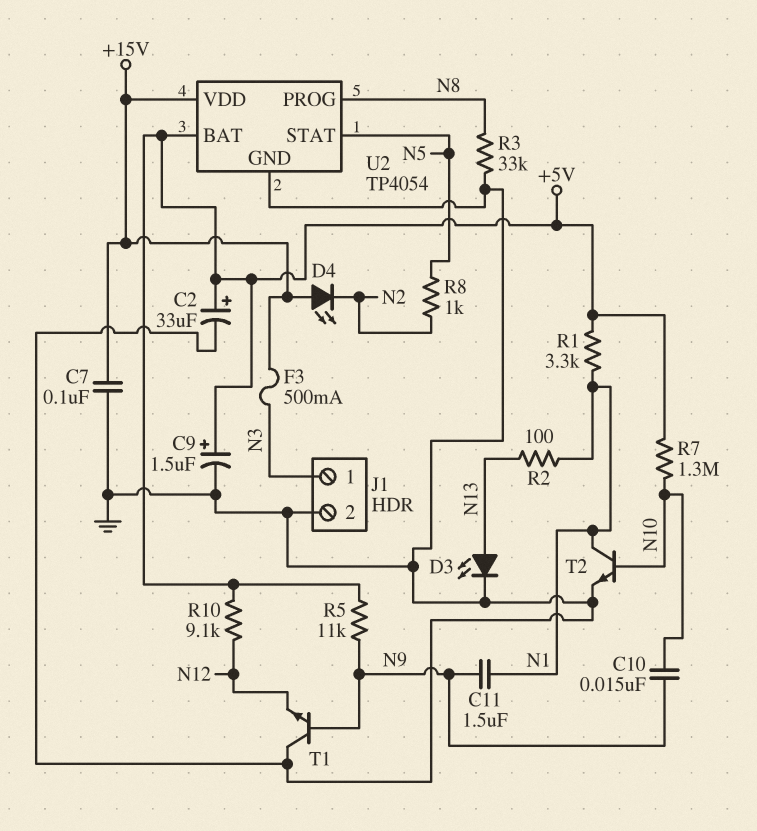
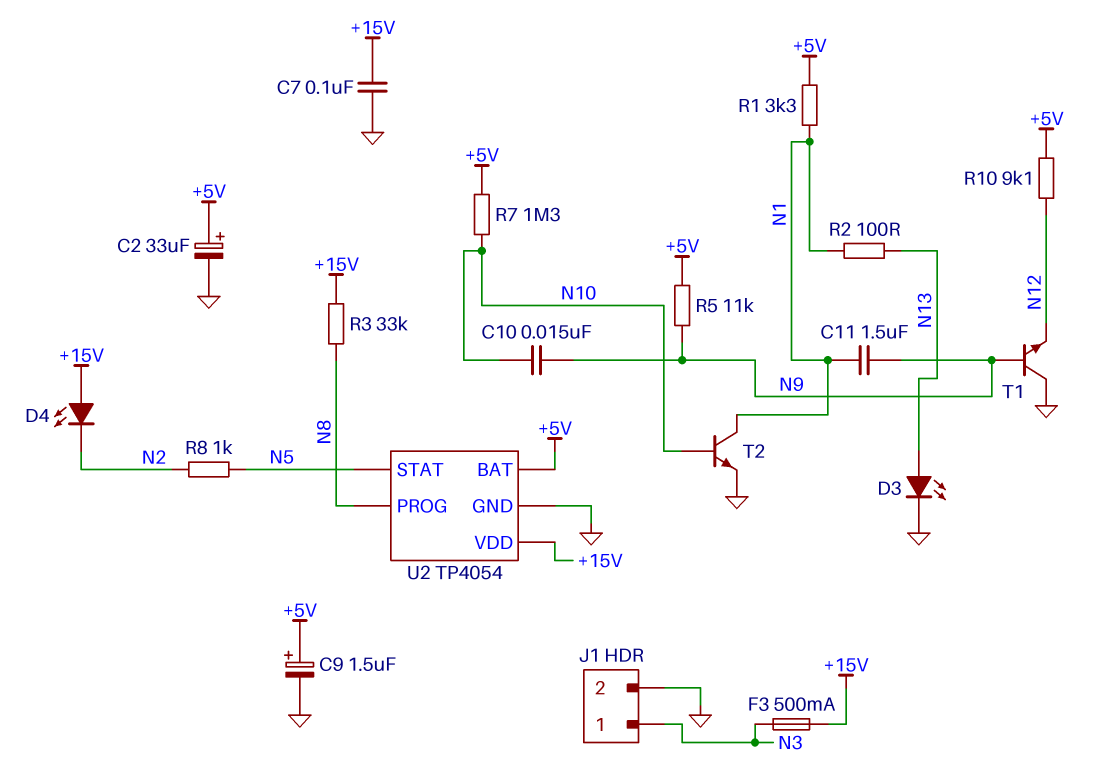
R3: 33k (GND, N8) -> 33k (+15V, N8)

